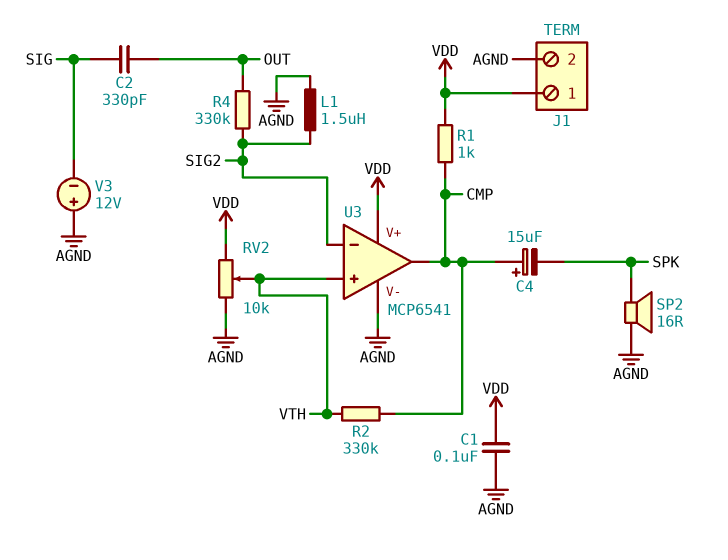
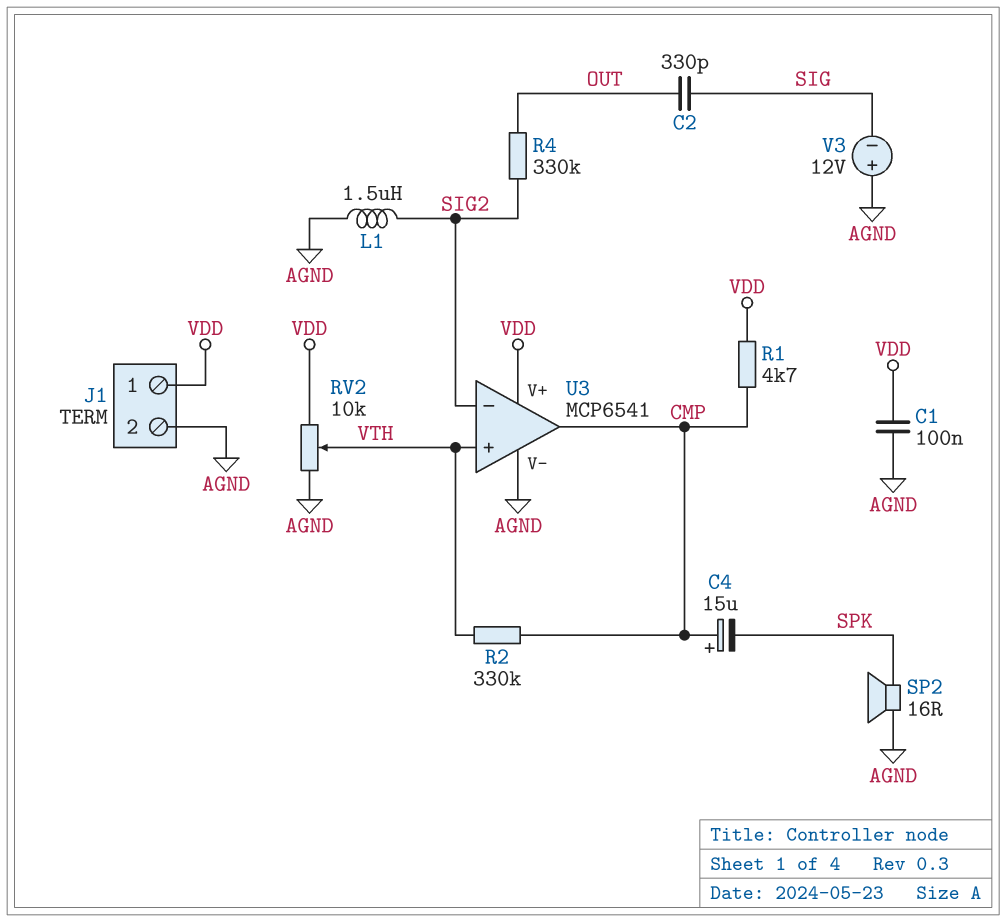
R1: 1k (CMP, VDD) -> 4.7k (CMP, VDD)

